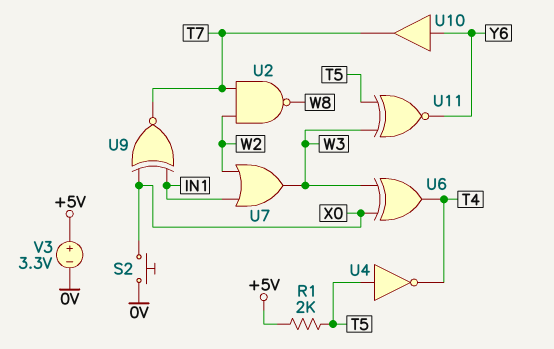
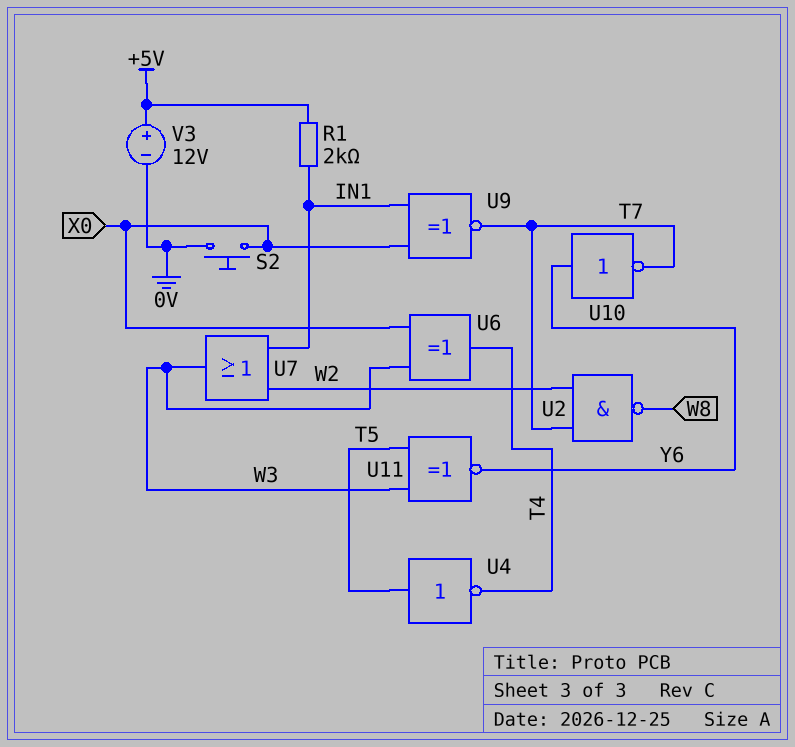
R1: 2k (+5V, T5) -> 2k (+5V, IN1)
U10: buffer (in Y6, out T7) -> NOT (in Y6, out T7)
V3: 3.3V (plus +5V, minus 0V) -> 12V (plus +5V, minus 0V)

